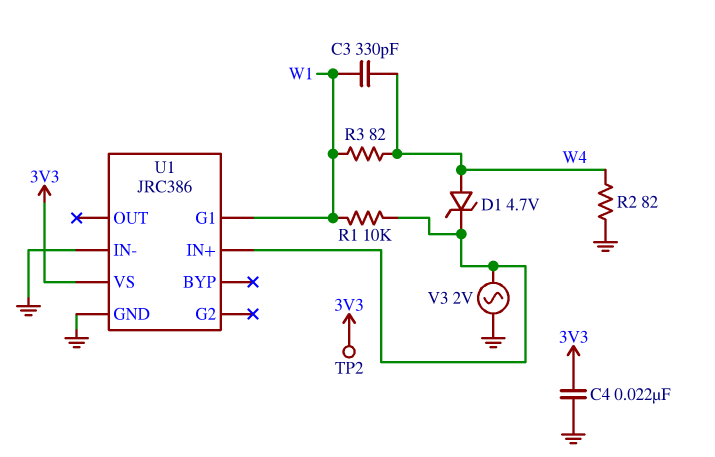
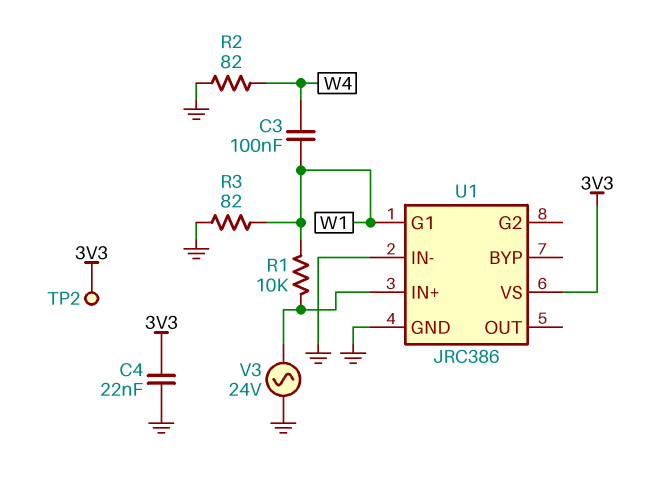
C3: 330pF (W1, W4) -> 100nF (W1, W4)
D1: zener 4.7V (A W4, K U1/IN+) -> none
R3: 82 (W1, W4) -> 82 (GND, W1)
V3: AC 2V (GND, U1/IN+) -> AC 24V (GND, U1/IN+)

